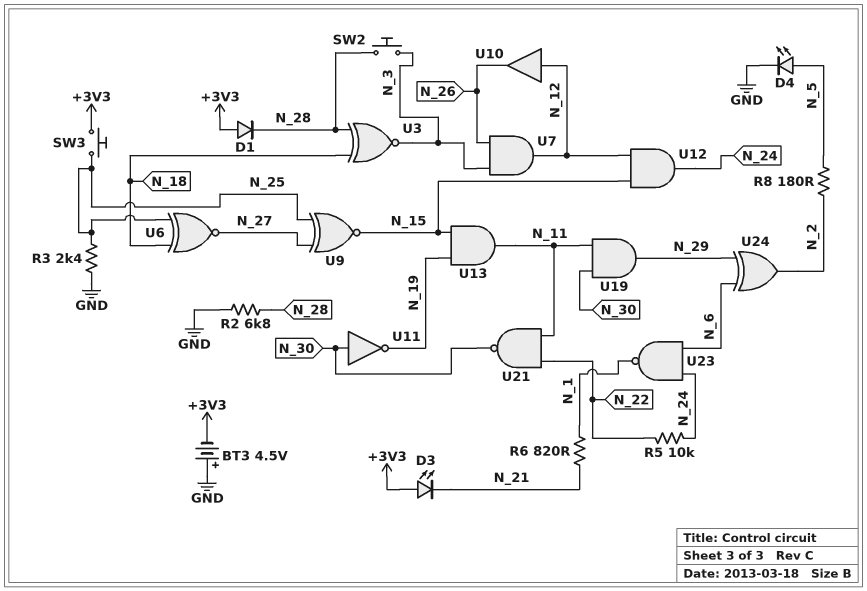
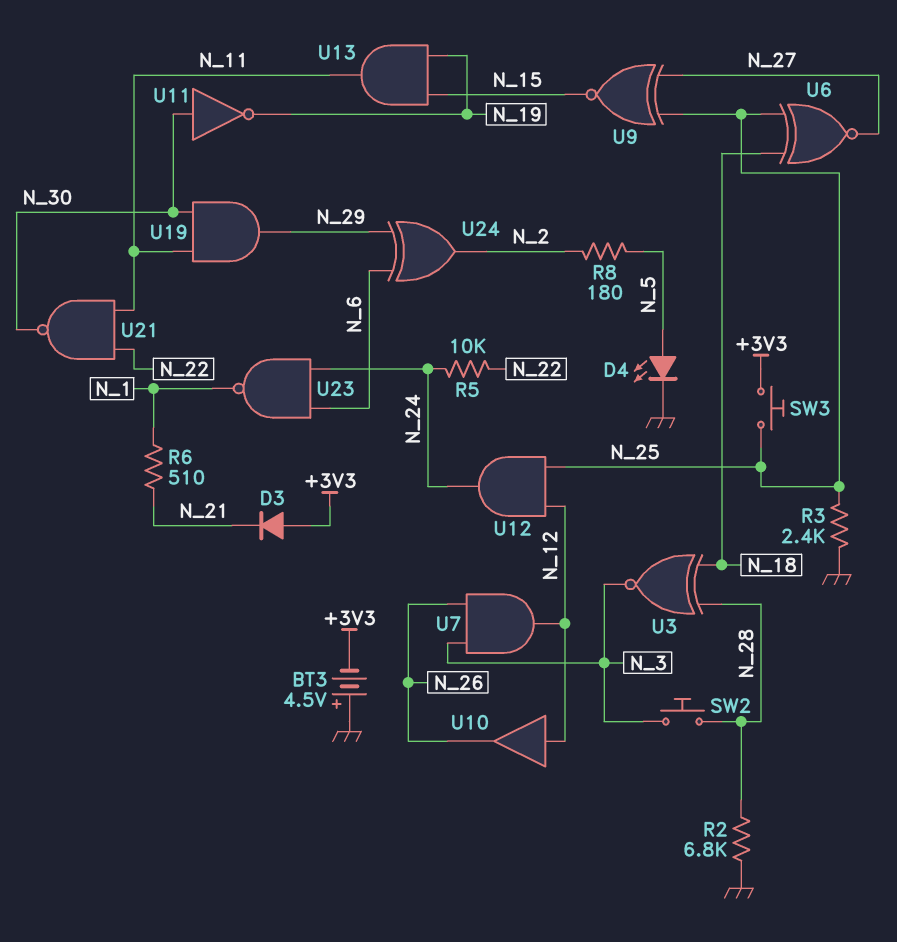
D1: diode (A +3V3, K N_28) -> none
D3: LED (A +3V3, K N_21) -> diode (A +3V3, K N_21)
R6: 820 (N_1, N_21) -> 510 (N_1, N_21)
U12: AND (in N_12, in N_15, out N_24) -> AND (in N_12, in N_25, out N_24)

